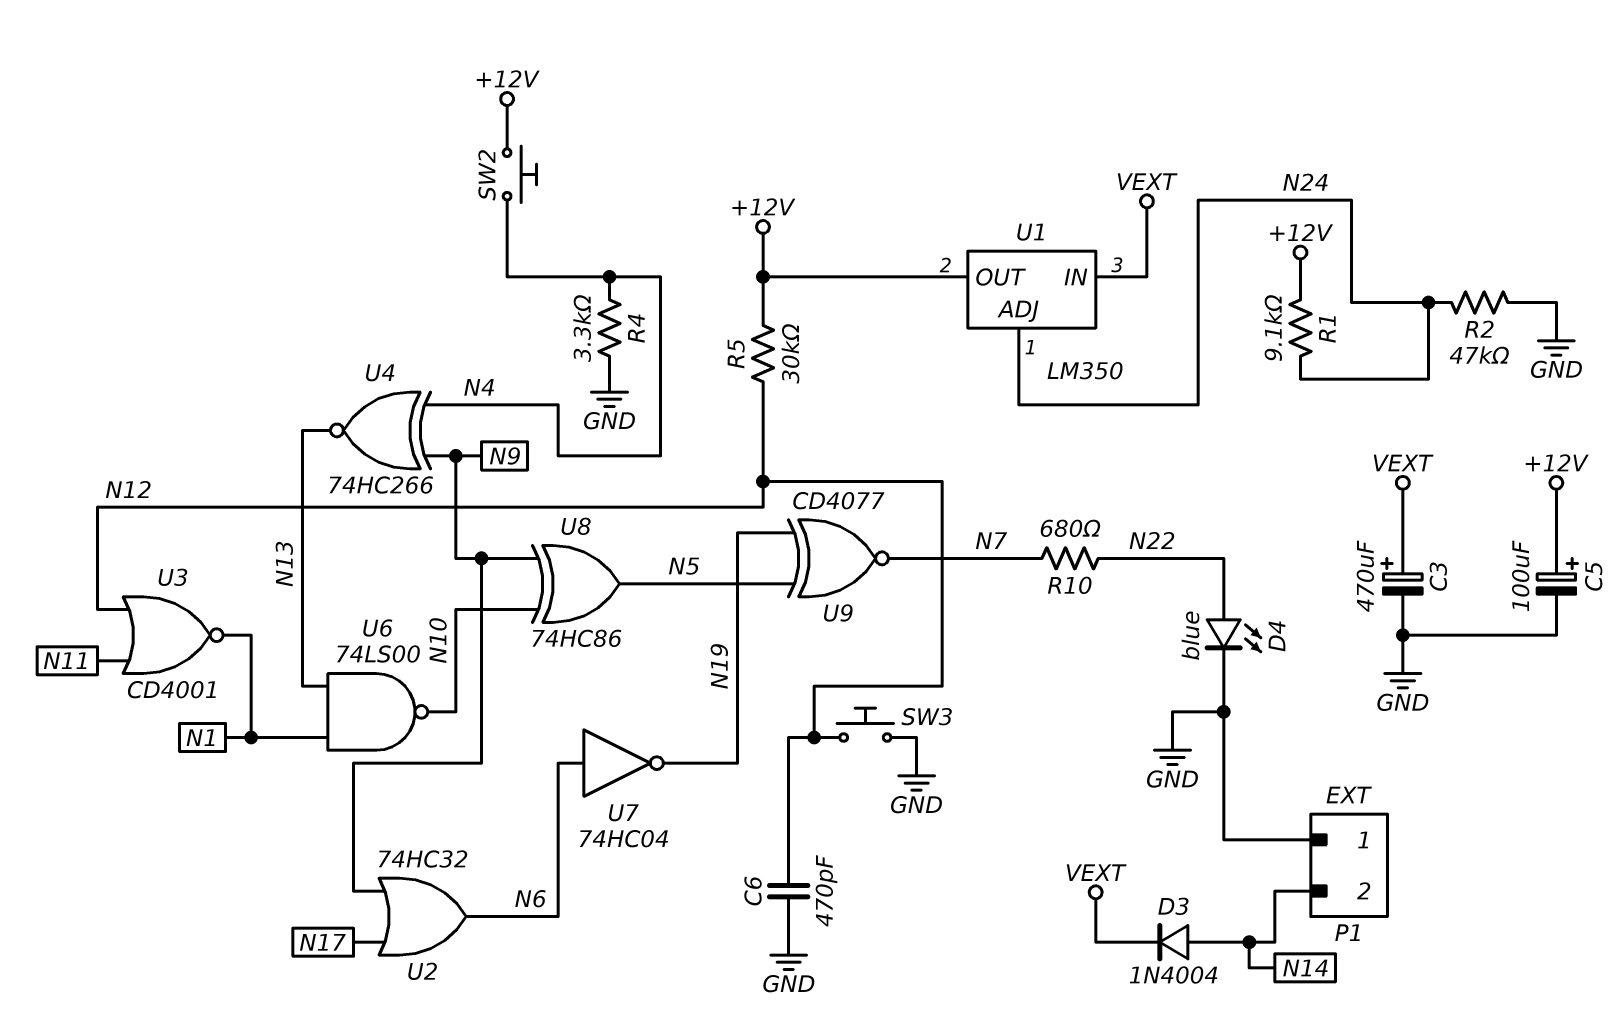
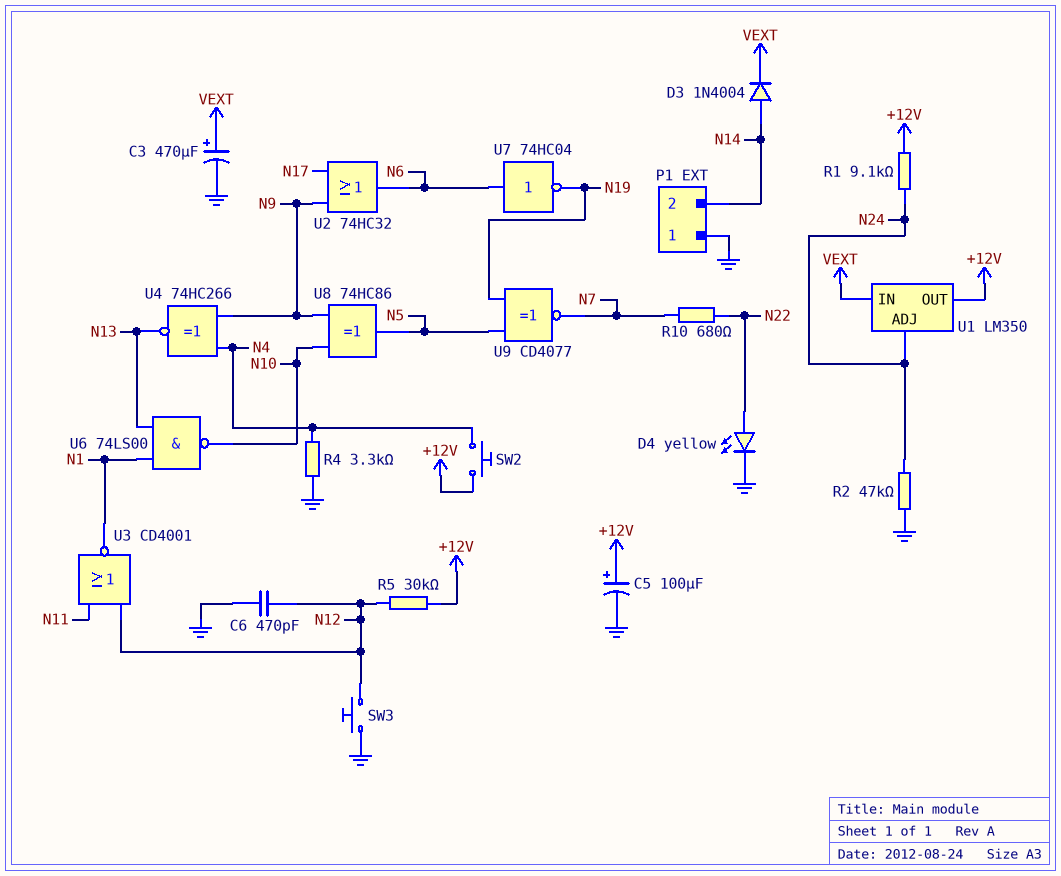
D4: LED blue (A N22, K GND) -> LED yellow (A N22, K GND)

